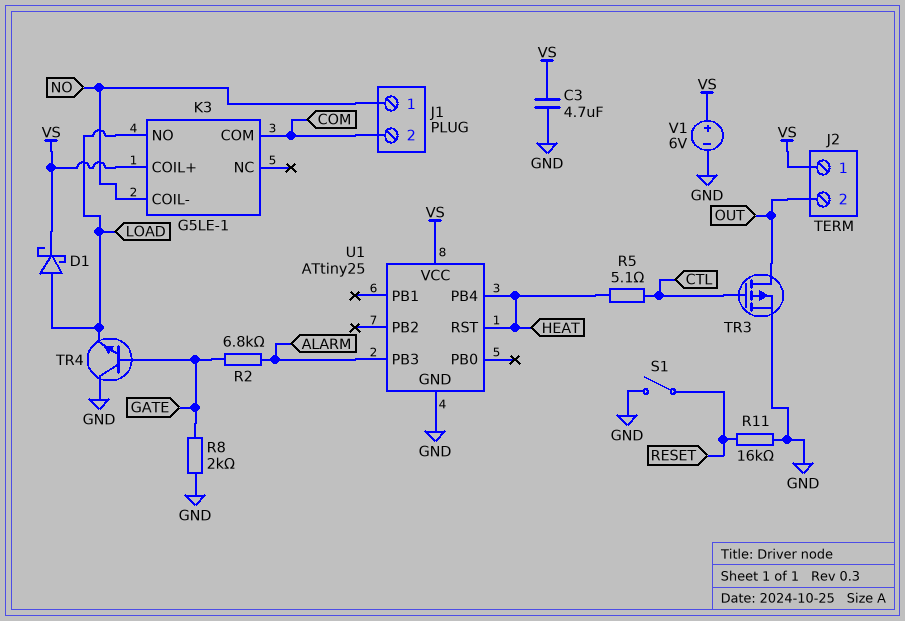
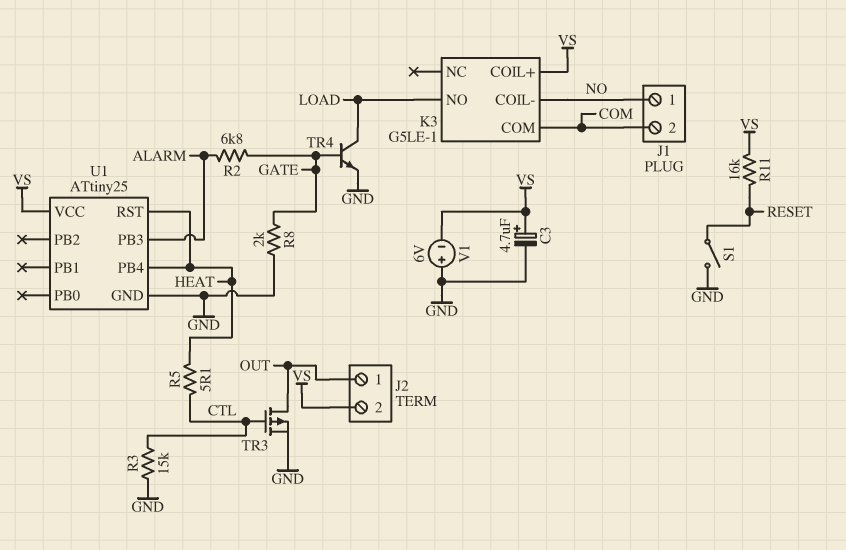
C3: 4.7uF (GND, VS) -> 4.7uF (plus VS, minus GND)
D1: schottky (A LOAD, K VS) -> none
J2 pin 1: VS -> OUT
J2 pin 2: OUT -> VS
R3: none -> 15k (CTL, GND)
R11: 16k (GND, RESET) -> 16k (RESET, VS)
TR4: NPN (B GATE, C GND, E LOAD) -> NPN (B GATE, C LOAD, E GND)
V1: 6V (plus VS, minus GND) -> 6V (plus GND, minus VS)

